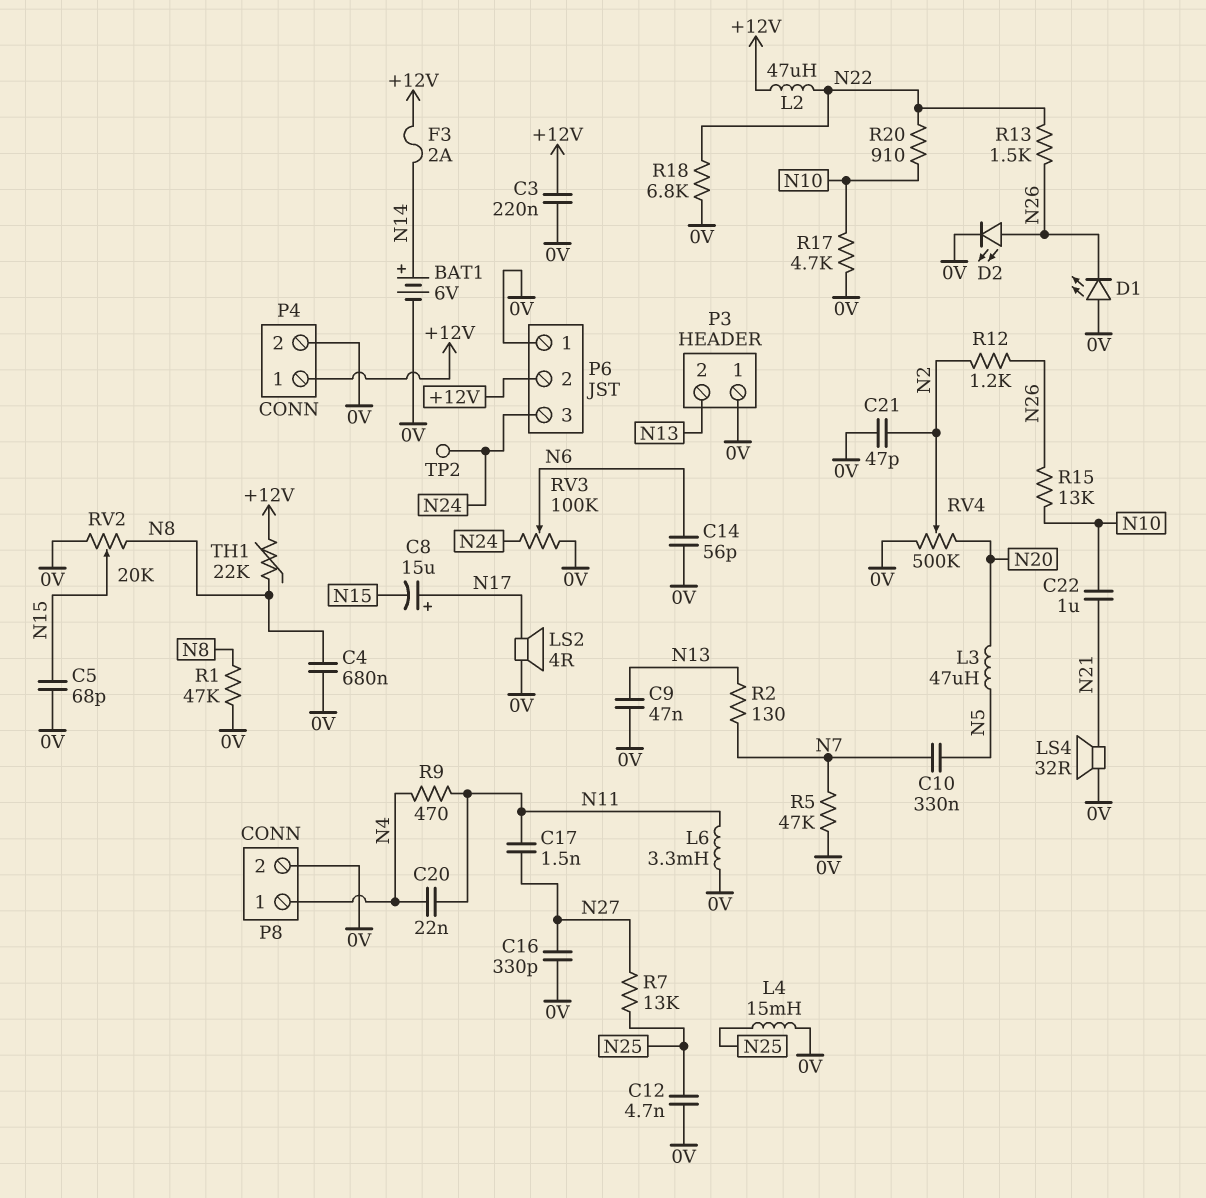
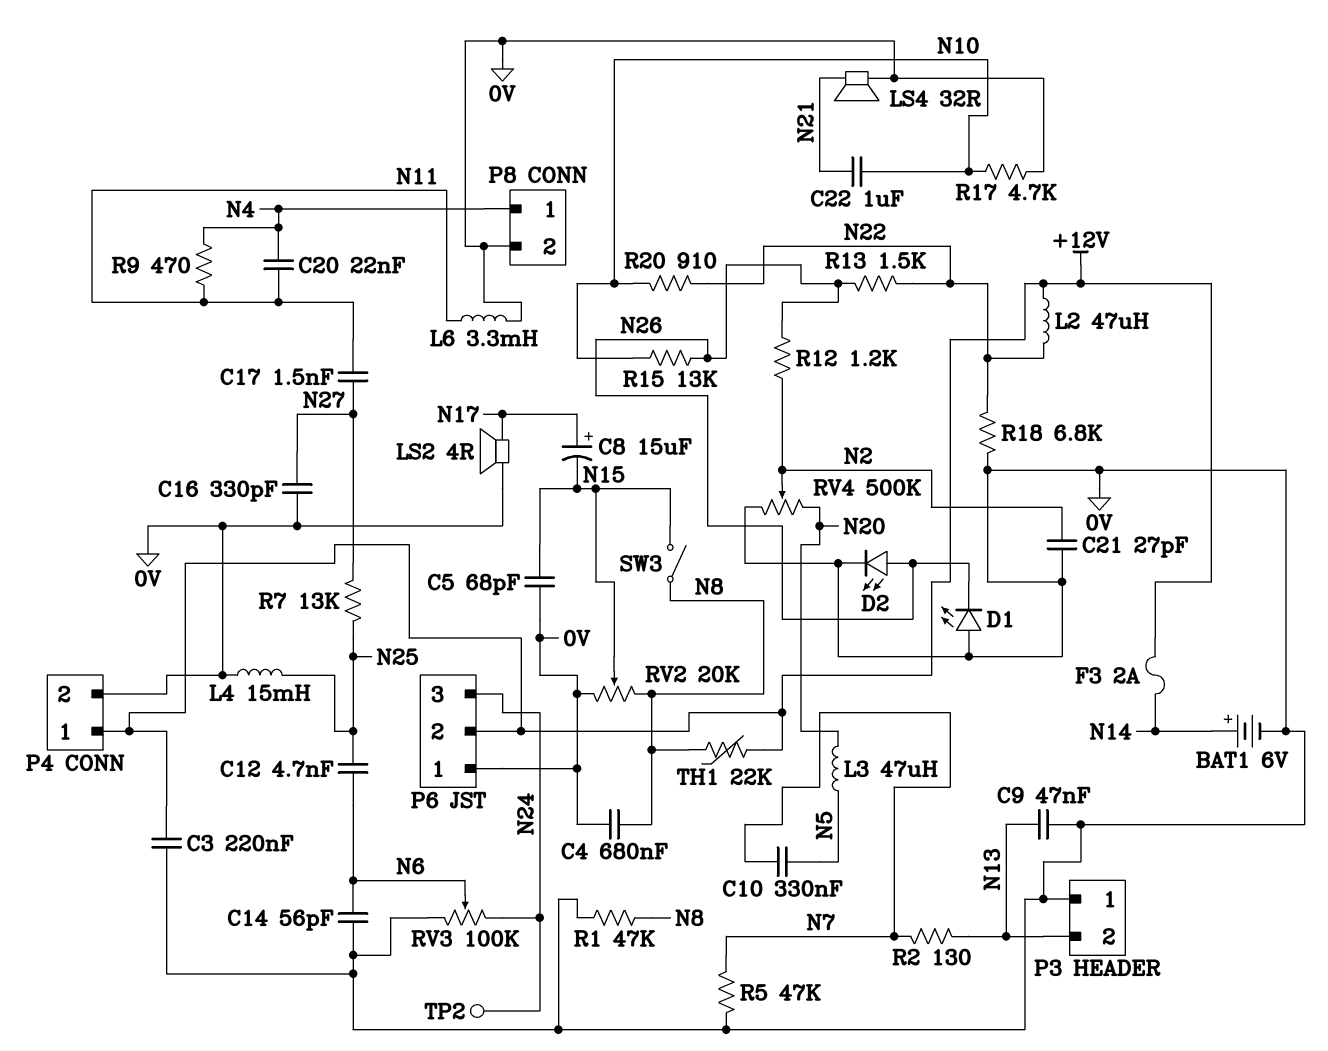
C12: 4.7nF (0V, N25) -> 4.7nF (N6, N25)
C21: 47pF (0V, N2) -> 27pF (0V, N2)
SW3: none -> switch (N8, N15)

